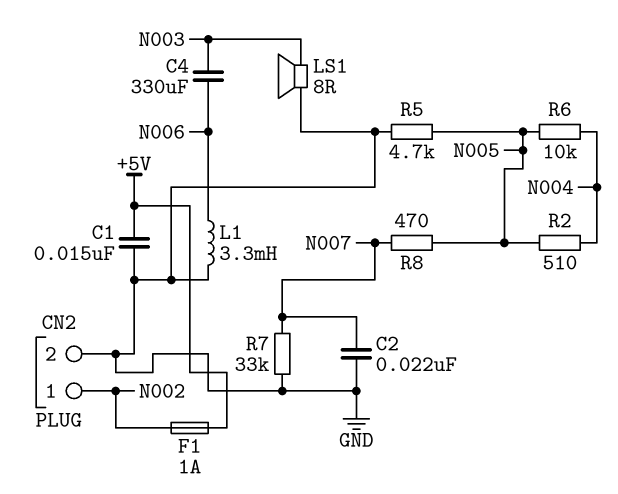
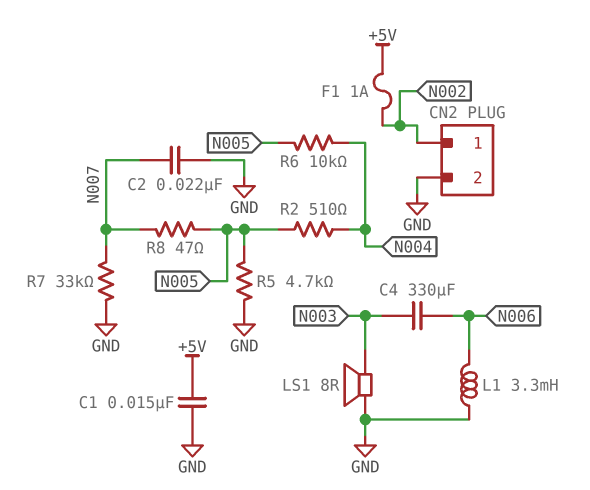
R8: 470 (N005, N007) -> 47 (N005, N007)

